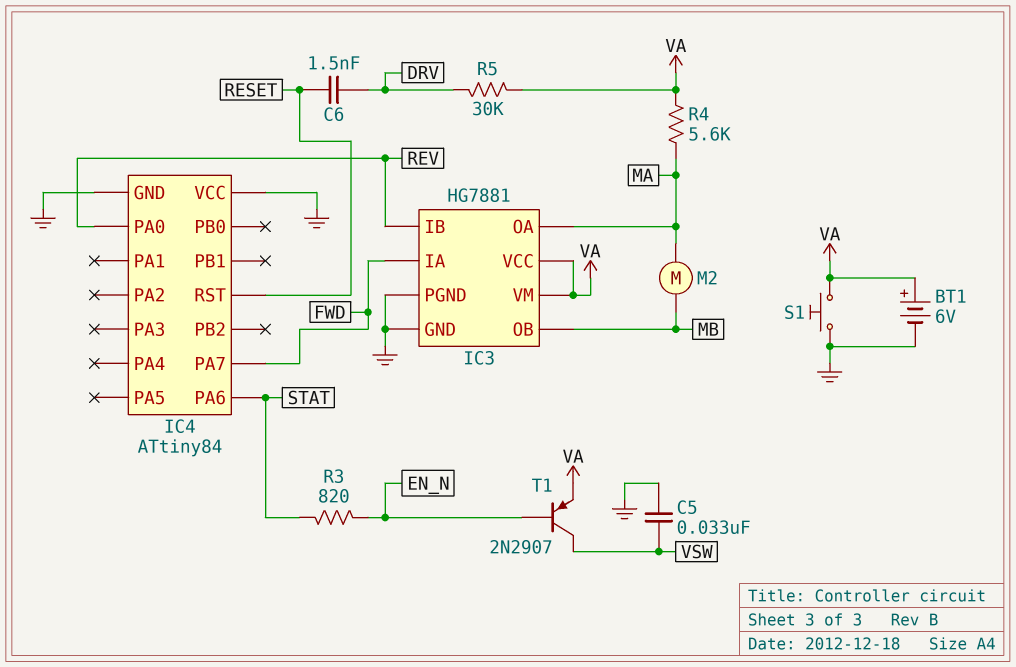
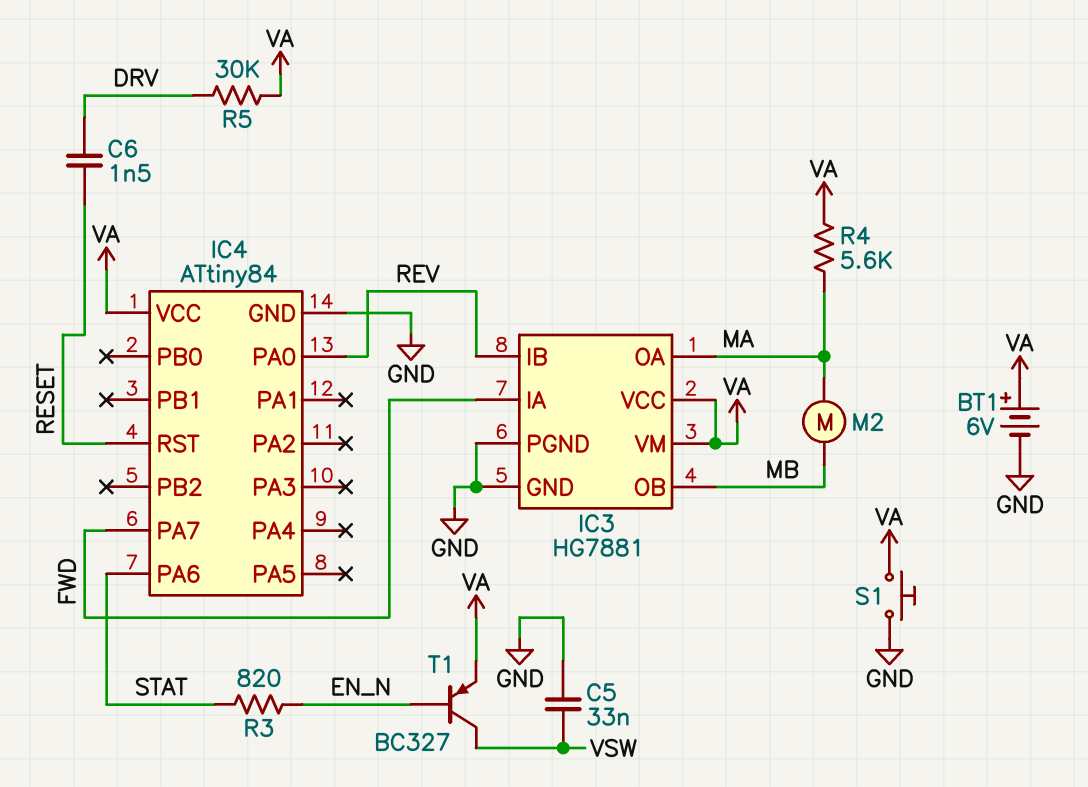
IC4 pin VCC: GND -> VA
T1: PNP 2N2907 (B EN_N, C VSW, E VA) -> PNP BC327 (B EN_N, C VSW, E VA)

